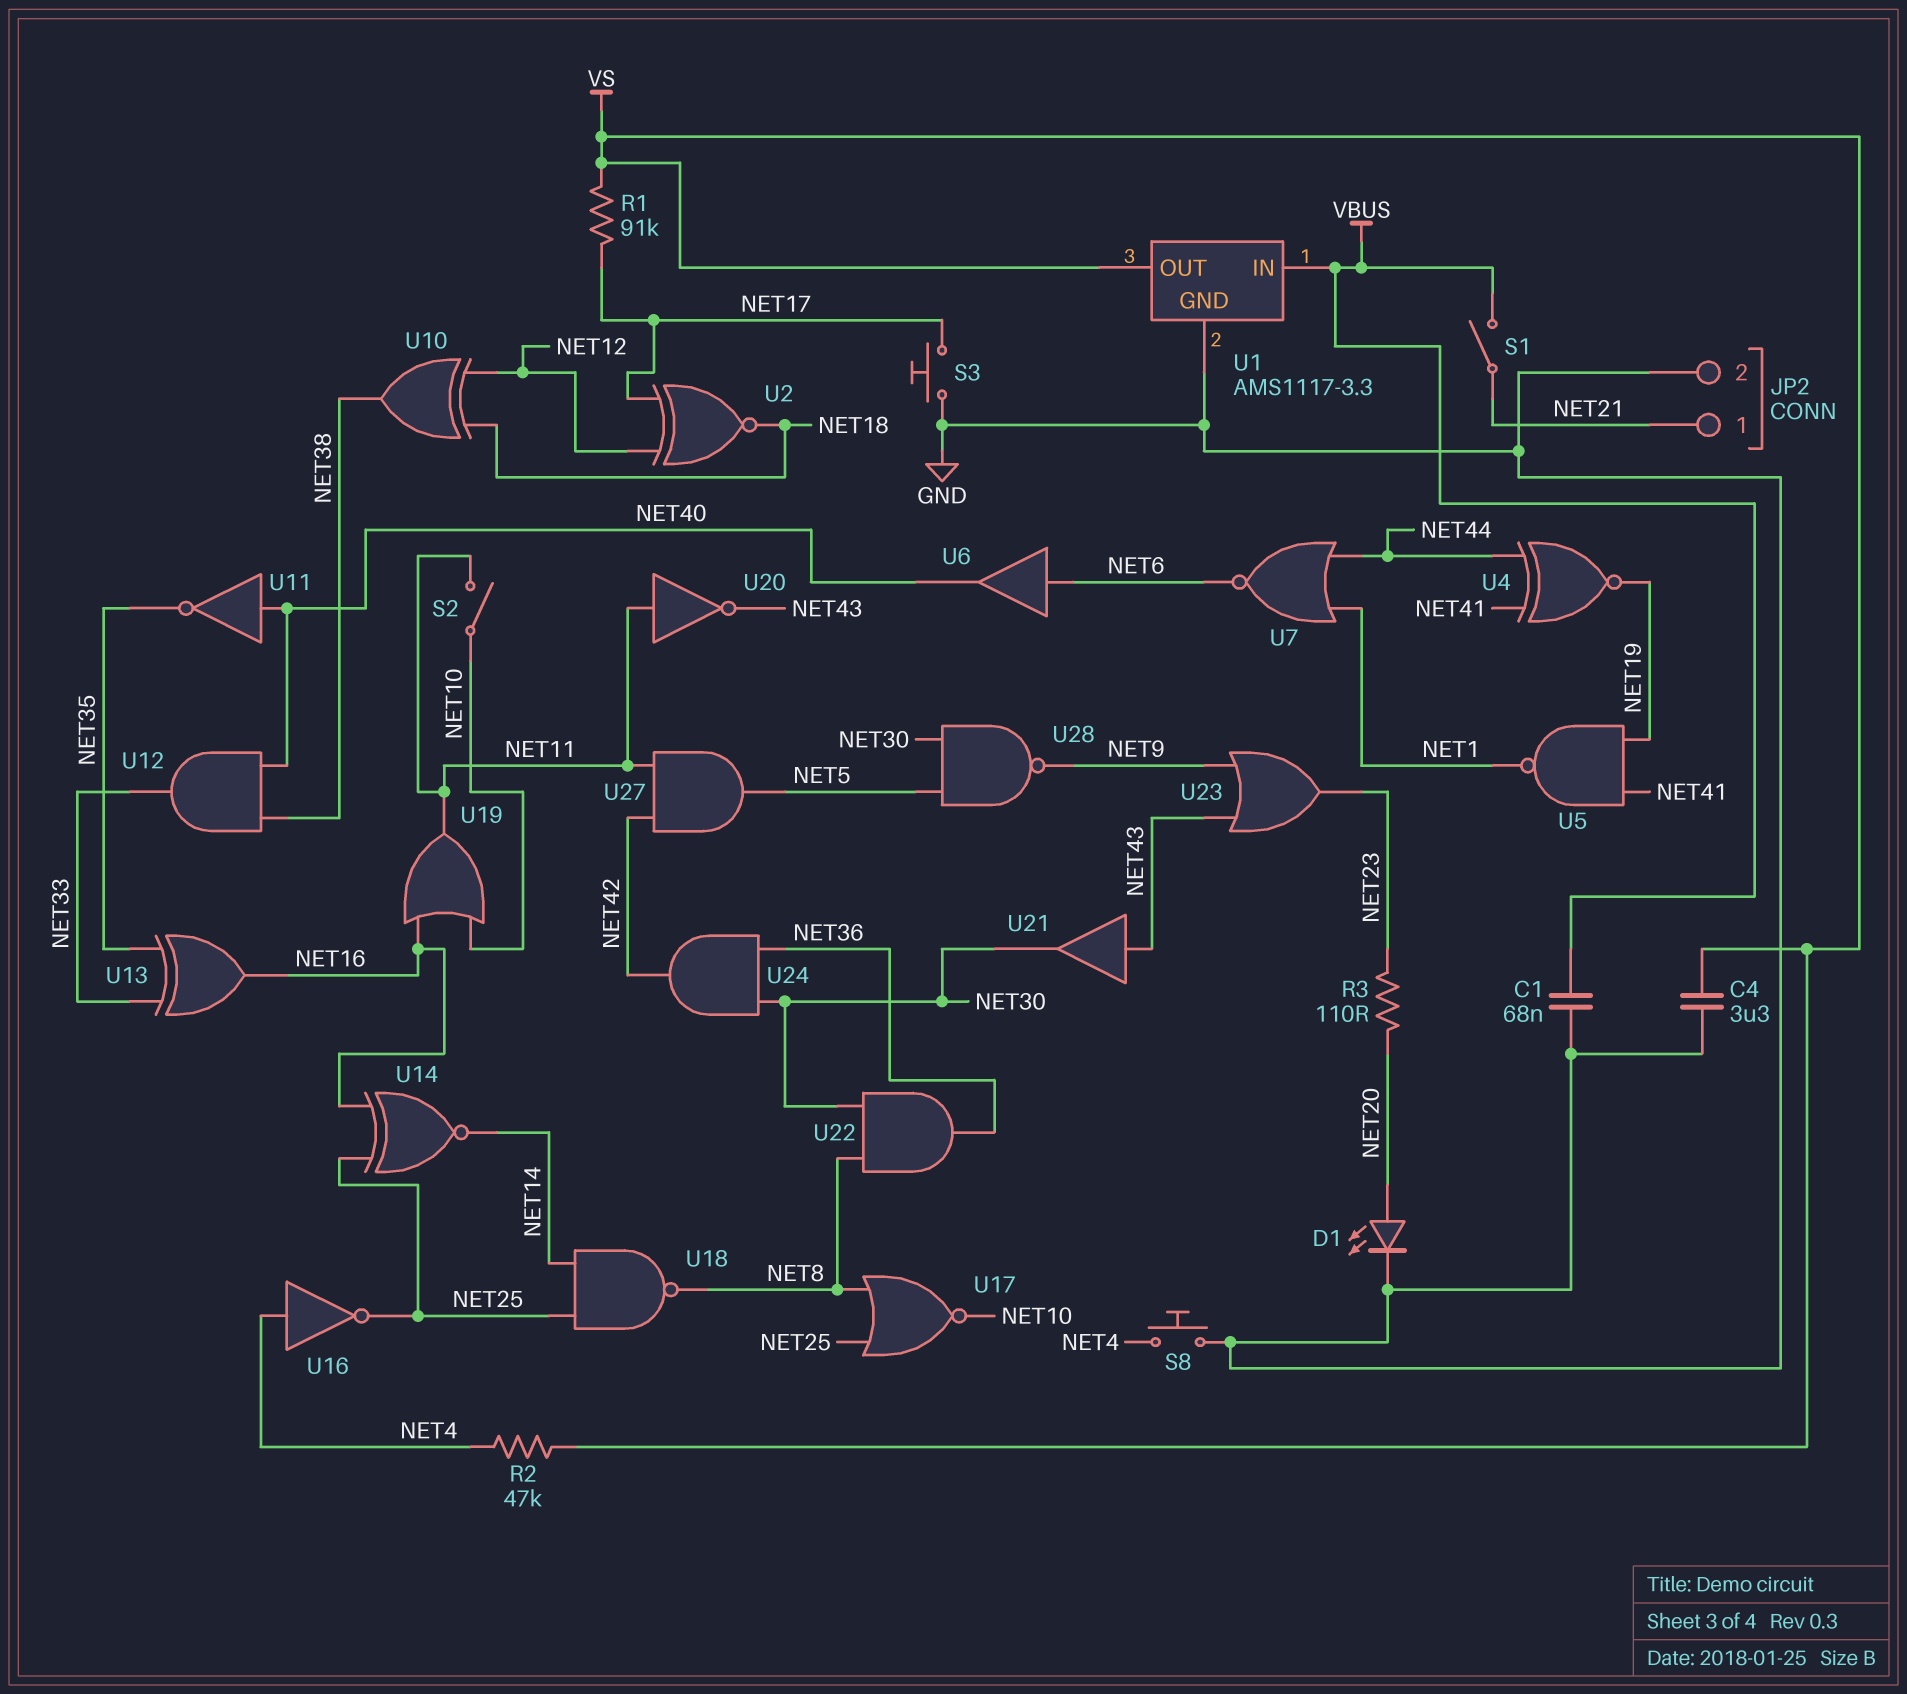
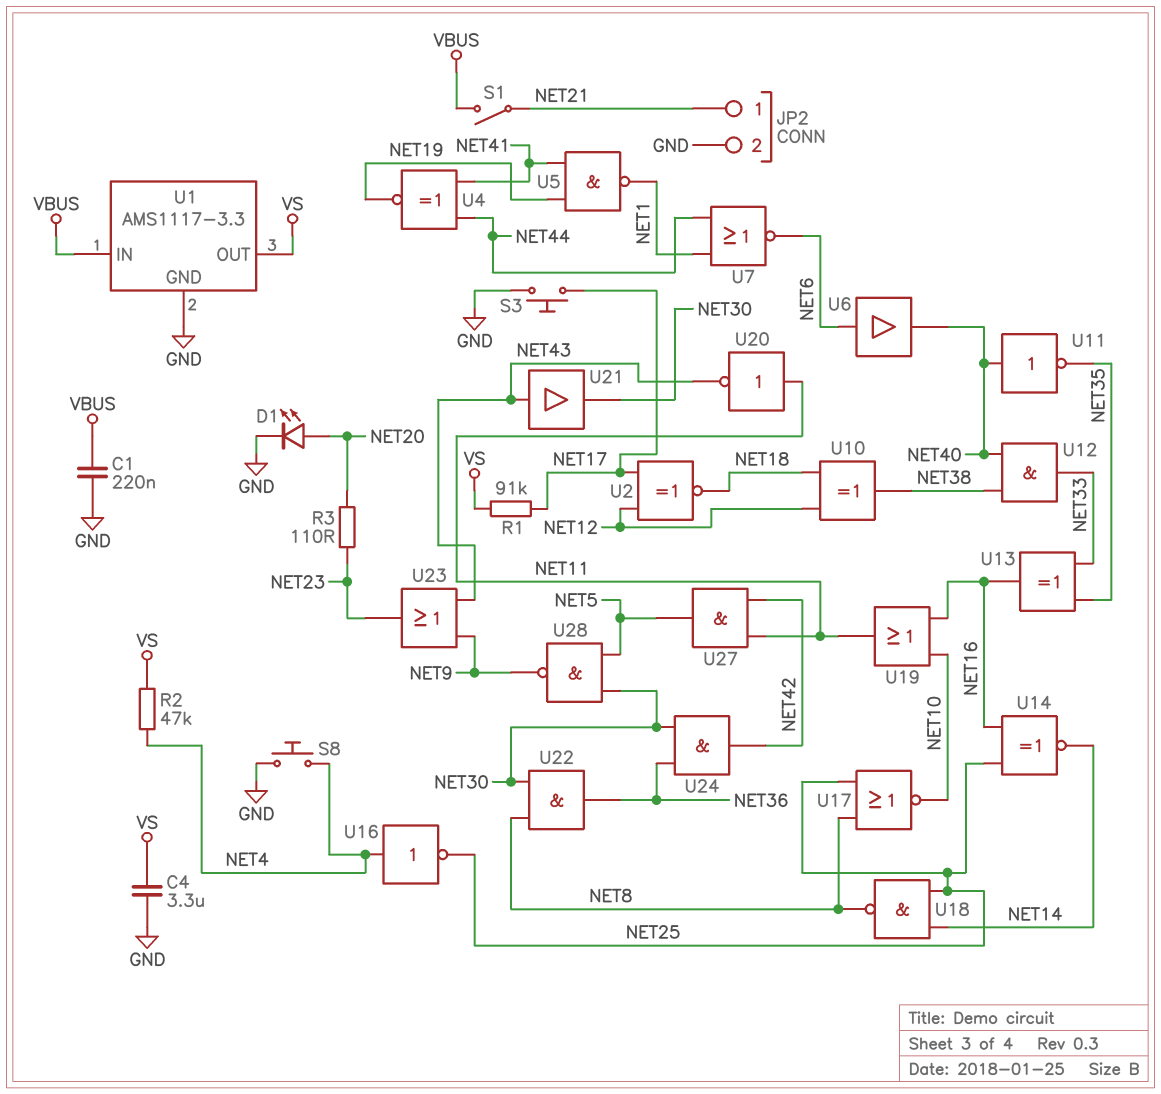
C1: 68nF (GND, VBUS) -> 220nF (GND, VBUS)
S2: switch (NET10, NET11) -> none

